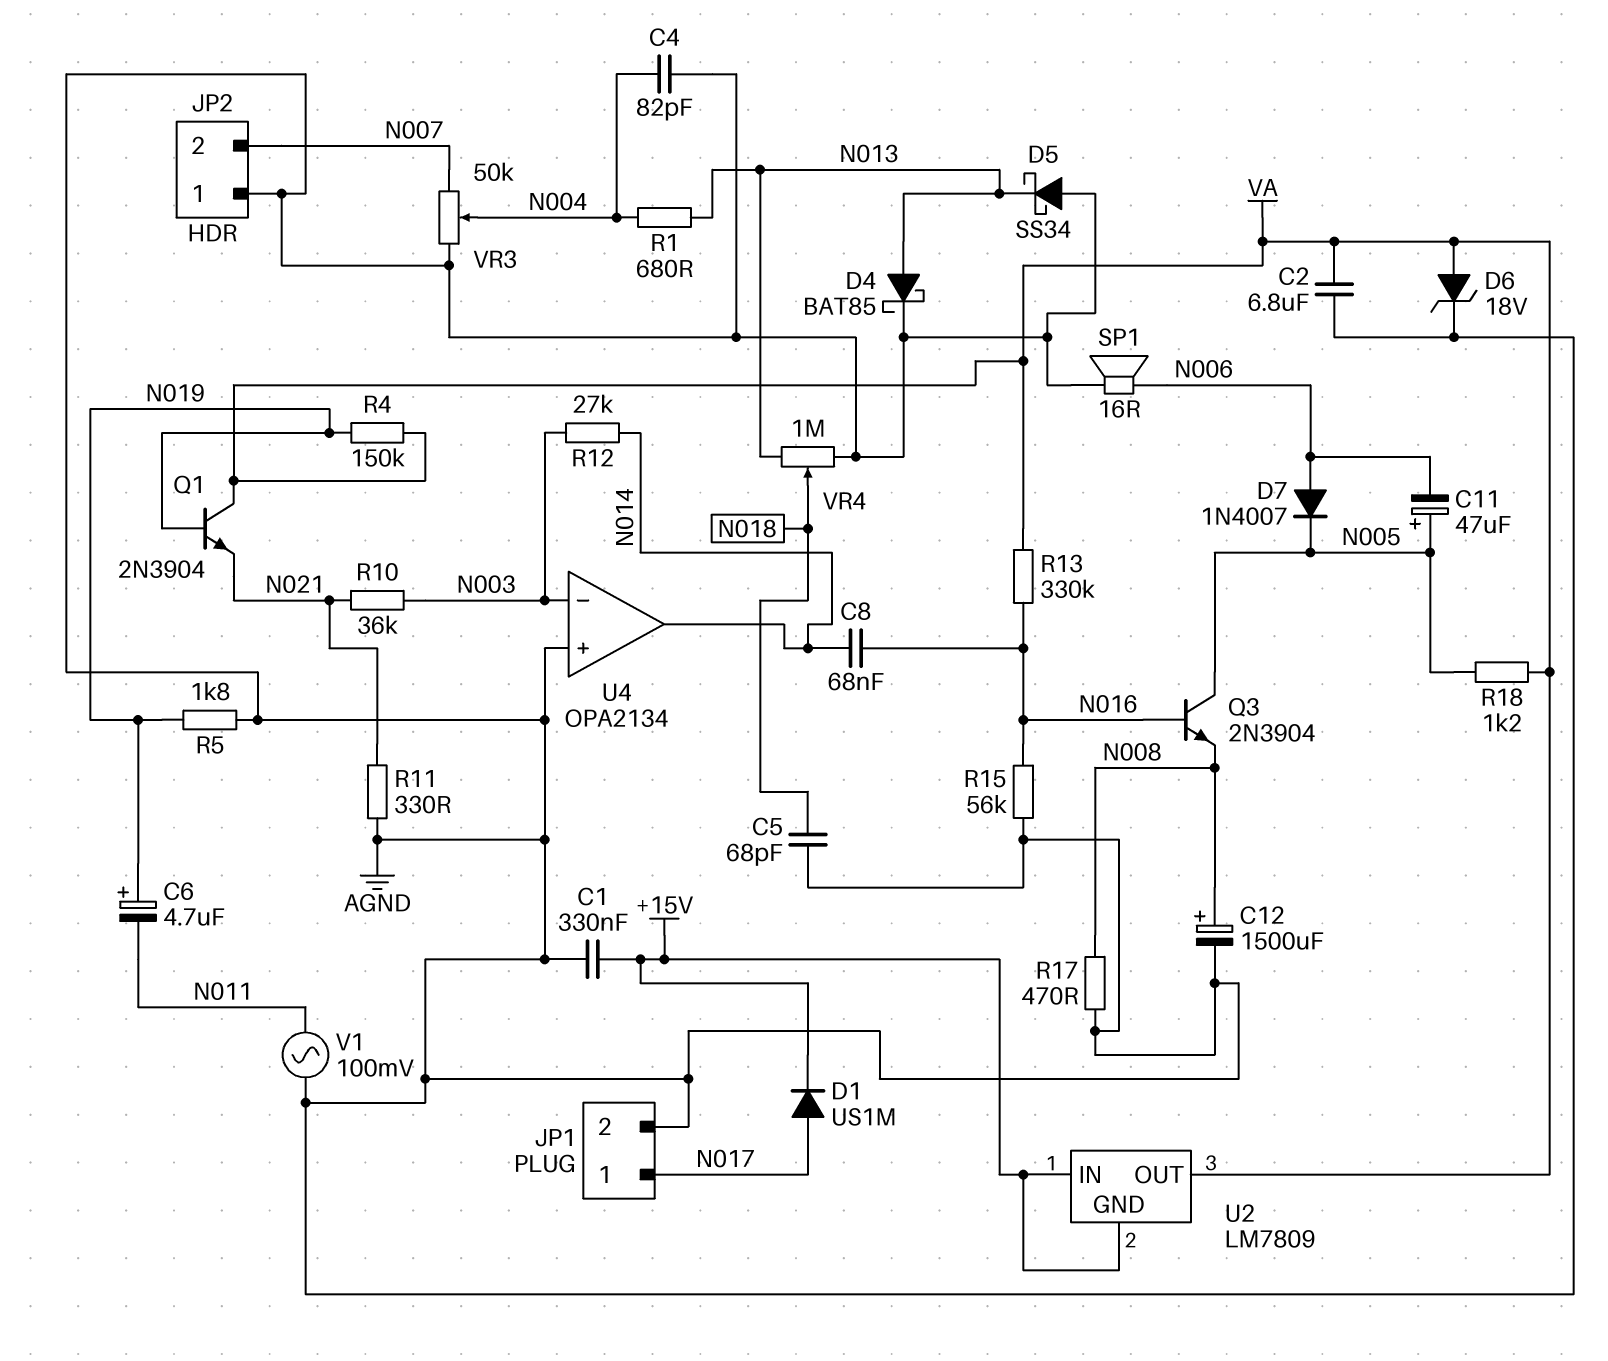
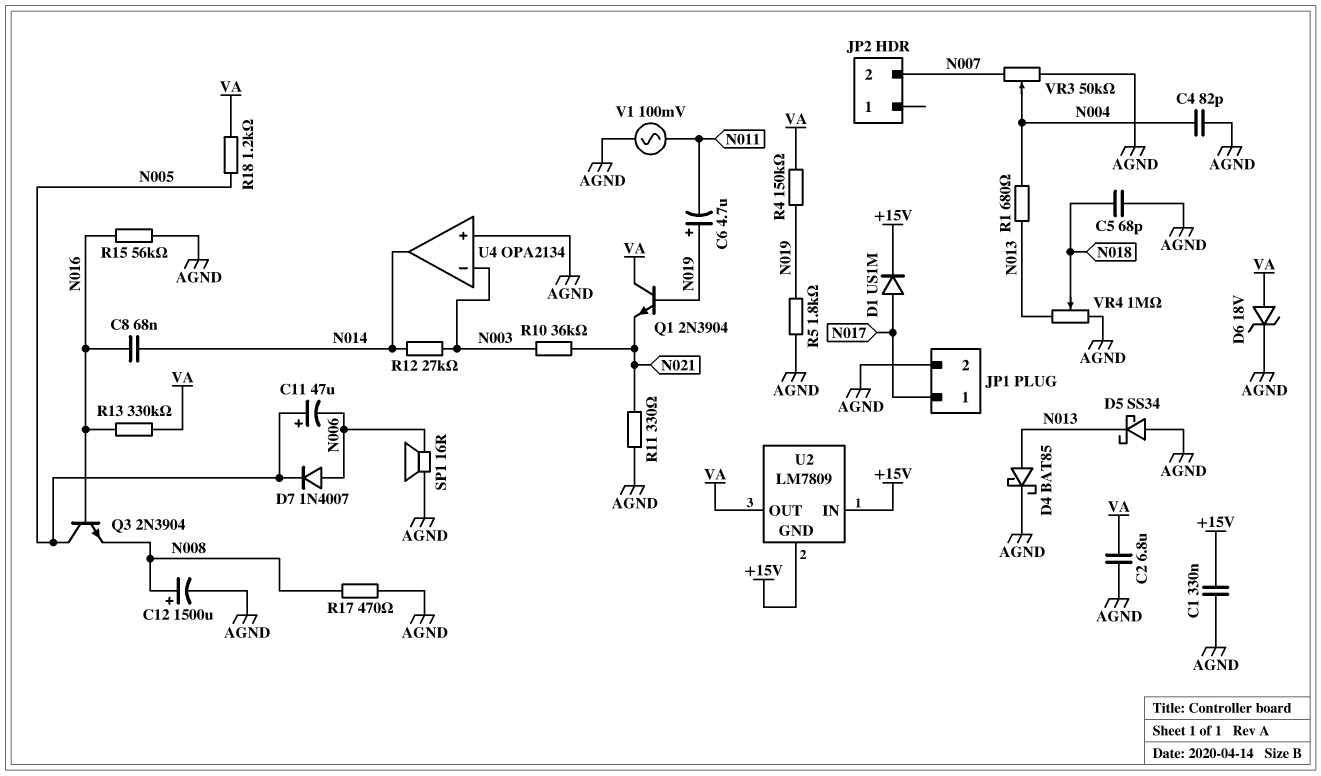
JP2 pin 1: AGND -> none

